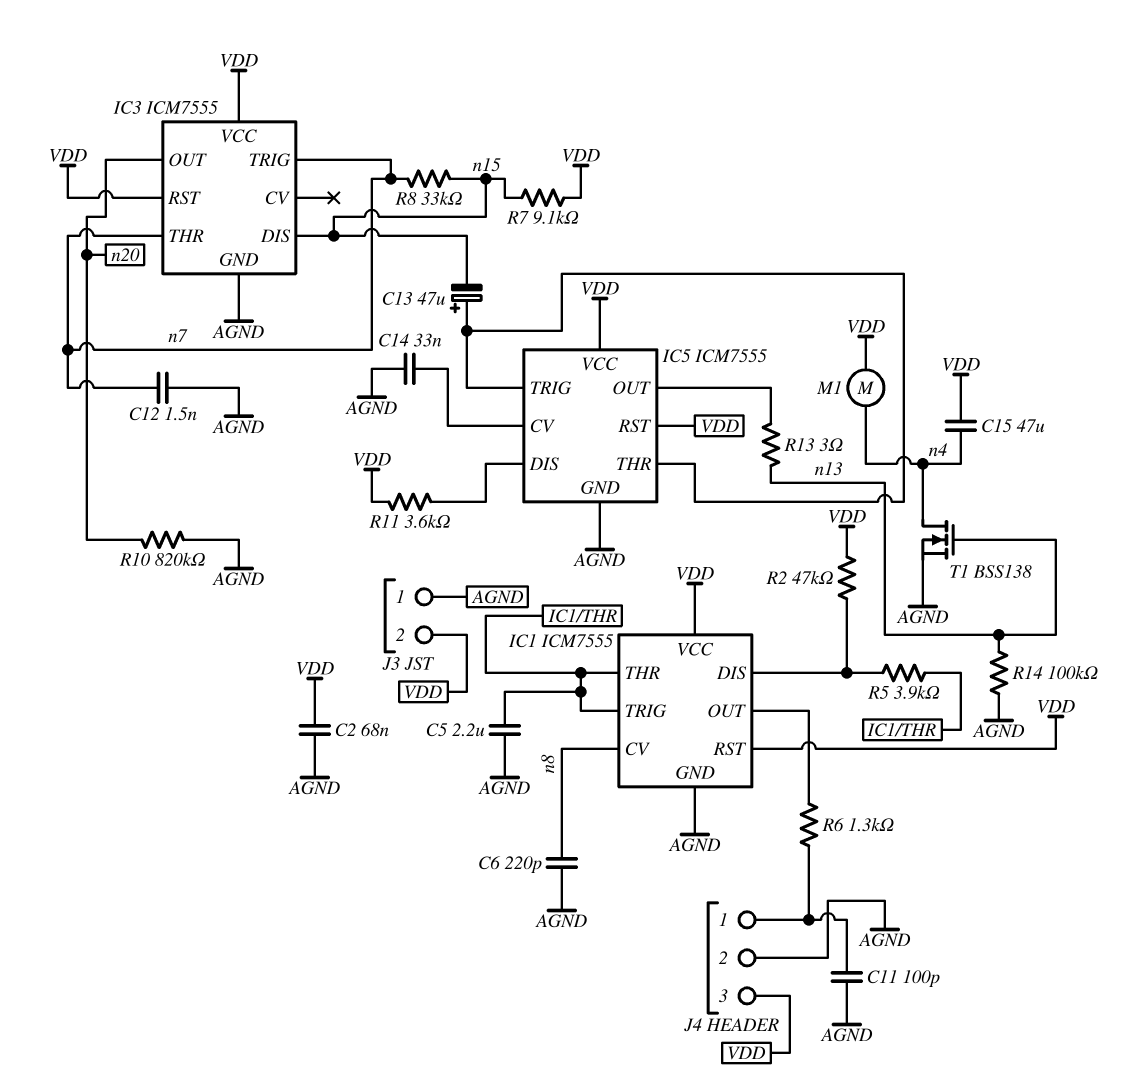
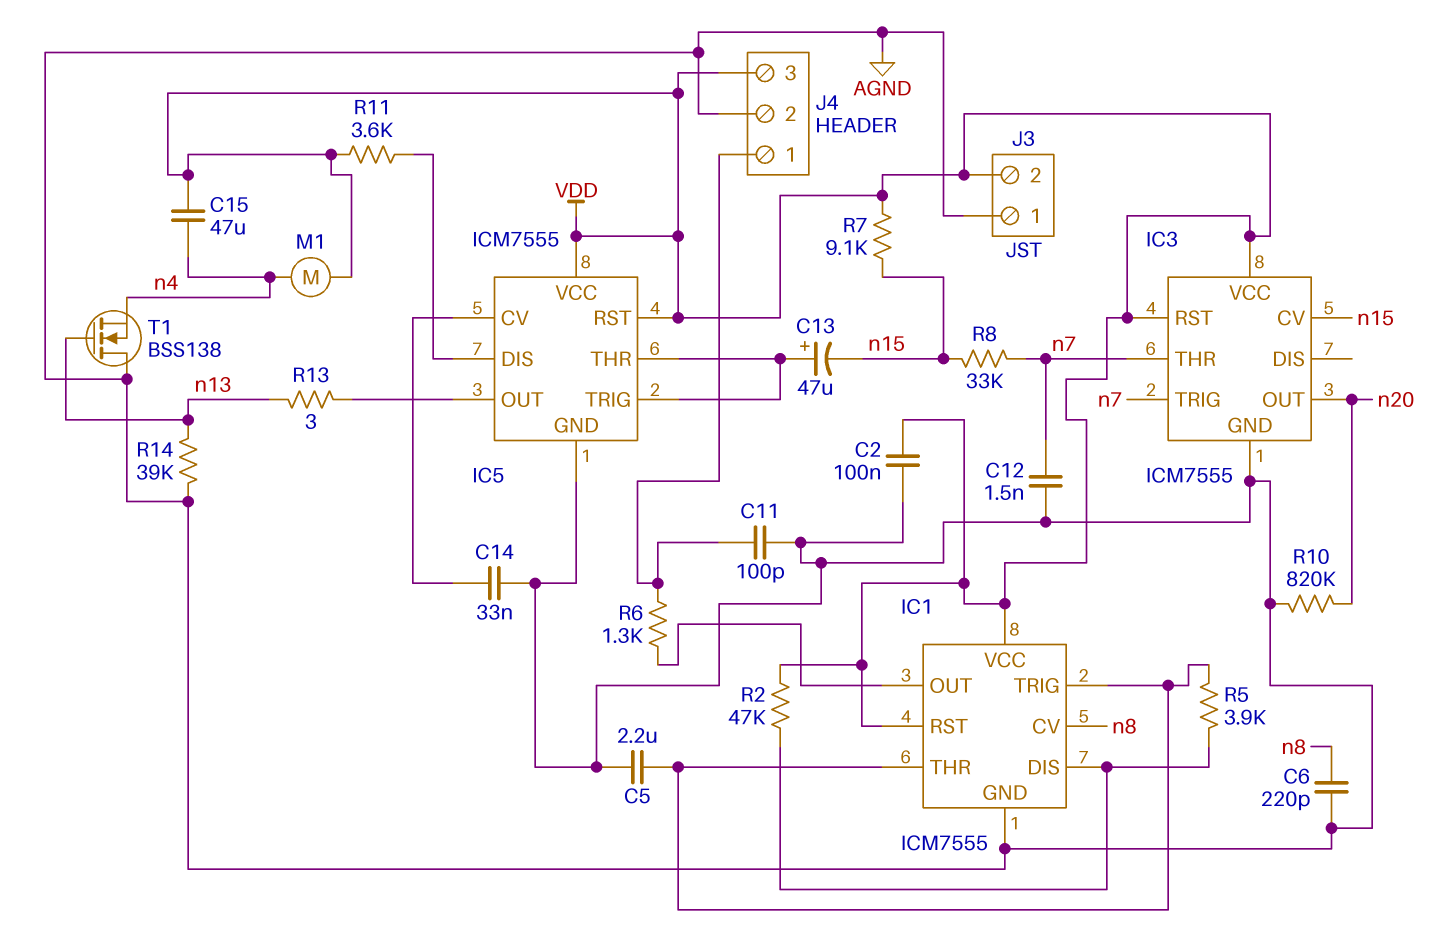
C2: 68nF (AGND, VDD) -> 100nF (AGND, VDD)
IC3 pin CV: none -> n15
IC3 pin DIS: n15 -> none
R14: 100k (AGND, n13) -> 39k (AGND, n13)
T1: NMOS BSS138 (G n13, D n4, S AGND) -> NMOS BSS138 (G n13, D AGND, S n4)

